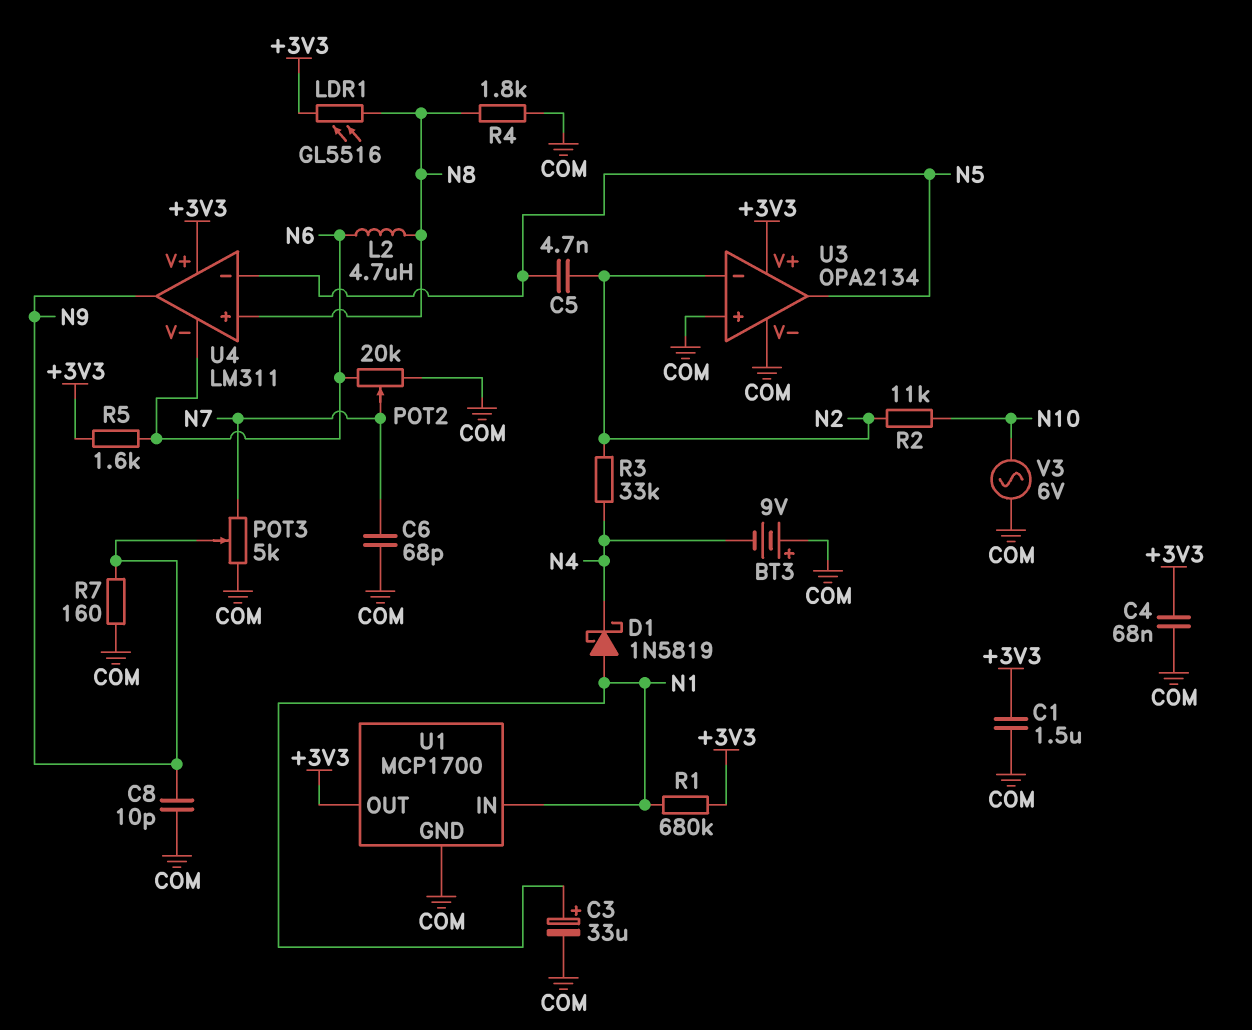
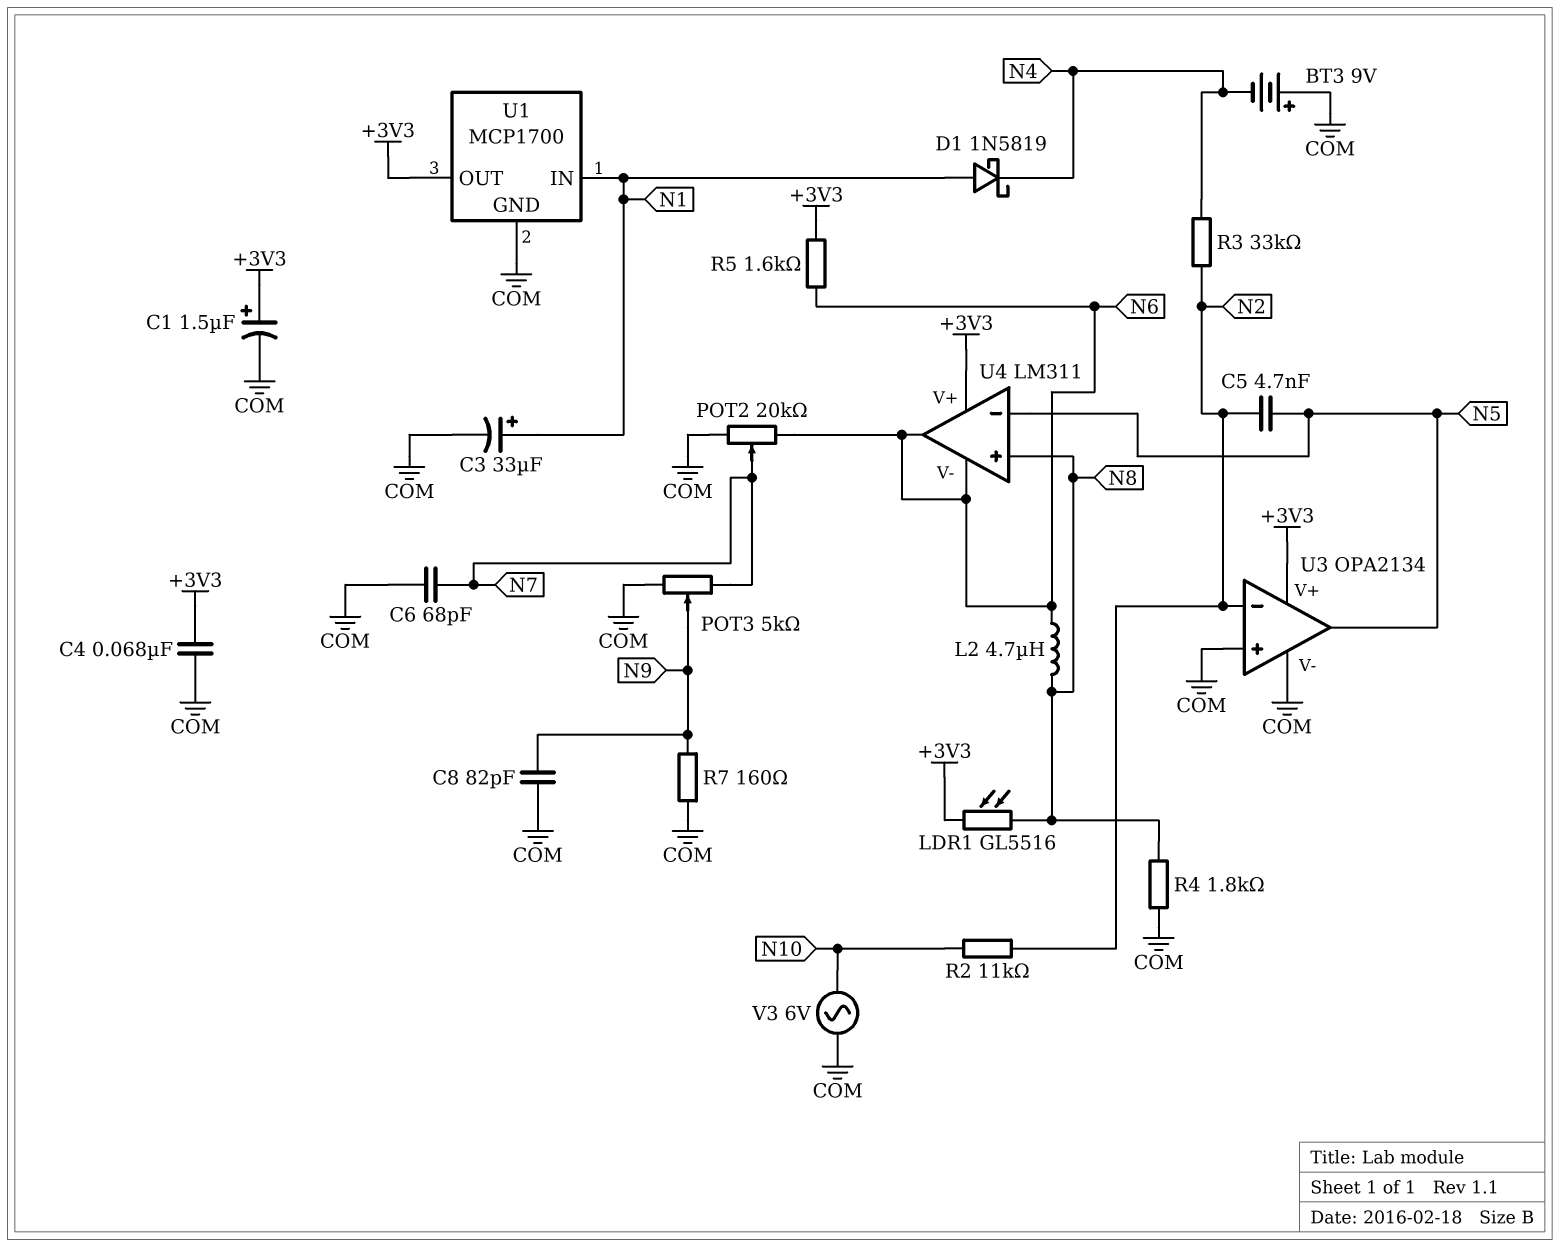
C1: 1.5uF (+3V3, COM) -> 1.5uF (plus +3V3, minus COM)
C8: 10pF (COM, N9) -> 82pF (COM, N9)
R1: 680k (+3V3, N1) -> none
U4 pin out: N9 -> N6

